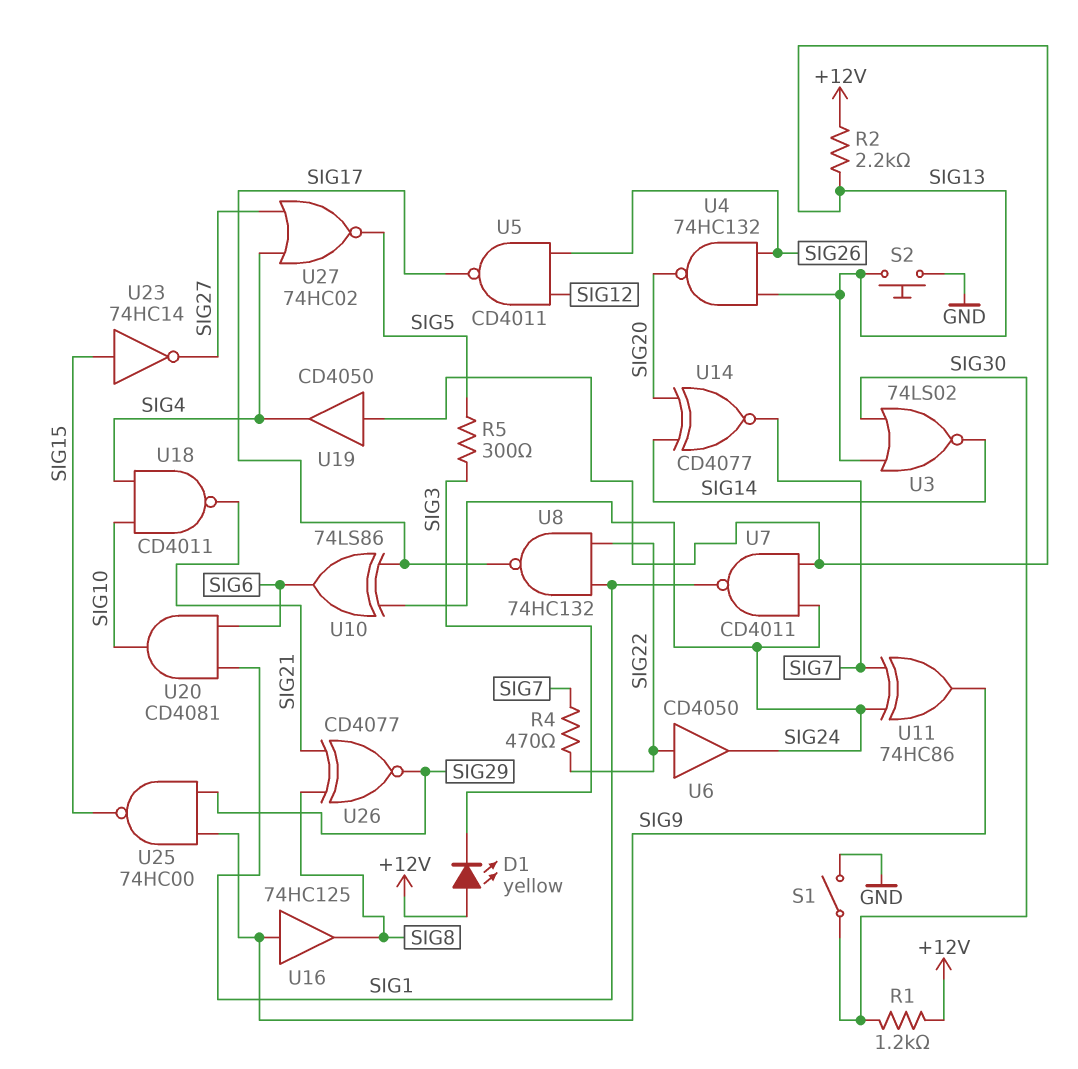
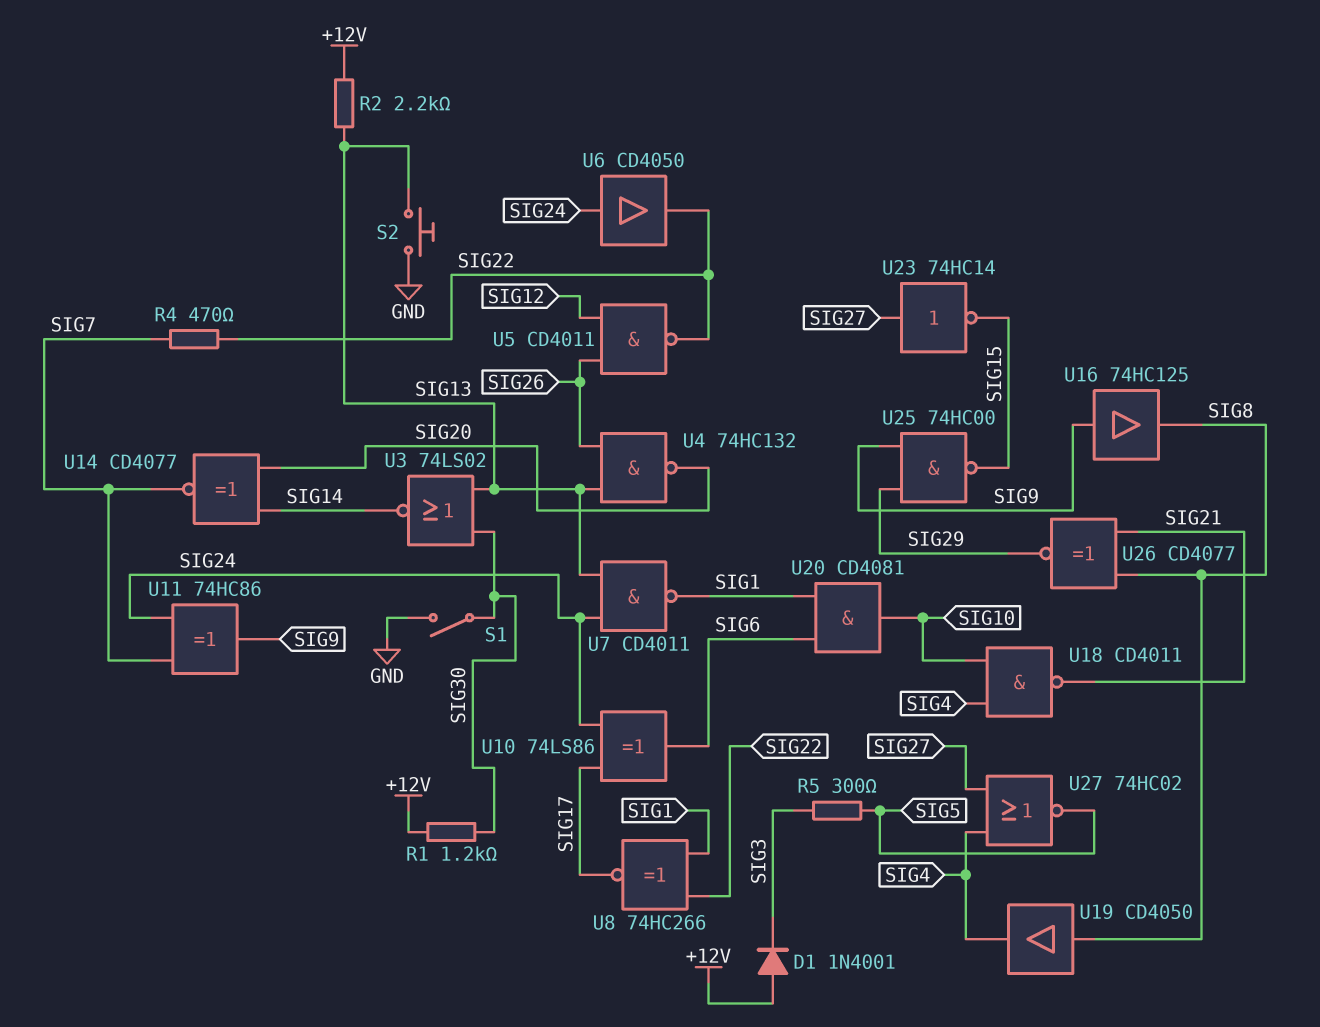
D1: LED yellow (A +12V, K SIG3) -> diode 1N4001 (A +12V, K SIG3)
U5: NAND CD4011 (in SIG12, in SIG26, out SIG17) -> NAND CD4011 (in SIG12, in SIG26, out SIG22)
U6: buffer CD4050 (in SIG22, out SIG24) -> buffer CD4050 (in SIG24, out SIG22)
U8: NAND 74HC132 (in SIG1, in SIG22, out SIG17) -> XNOR 74HC266 (in SIG1, in SIG22, out SIG17)
U19: buffer CD4050 (in SIG13, out SIG4) -> buffer CD4050 (in SIG8, out SIG4)
U23: NOT 74HC14 (in SIG15, out SIG27) -> NOT 74HC14 (in SIG27, out SIG15)

